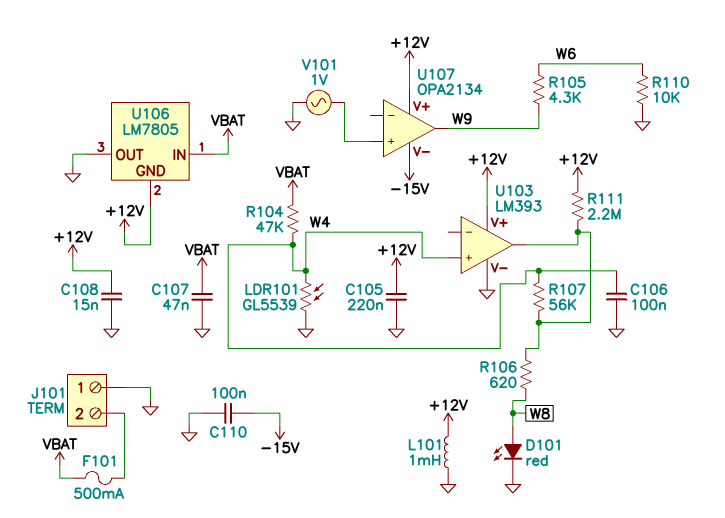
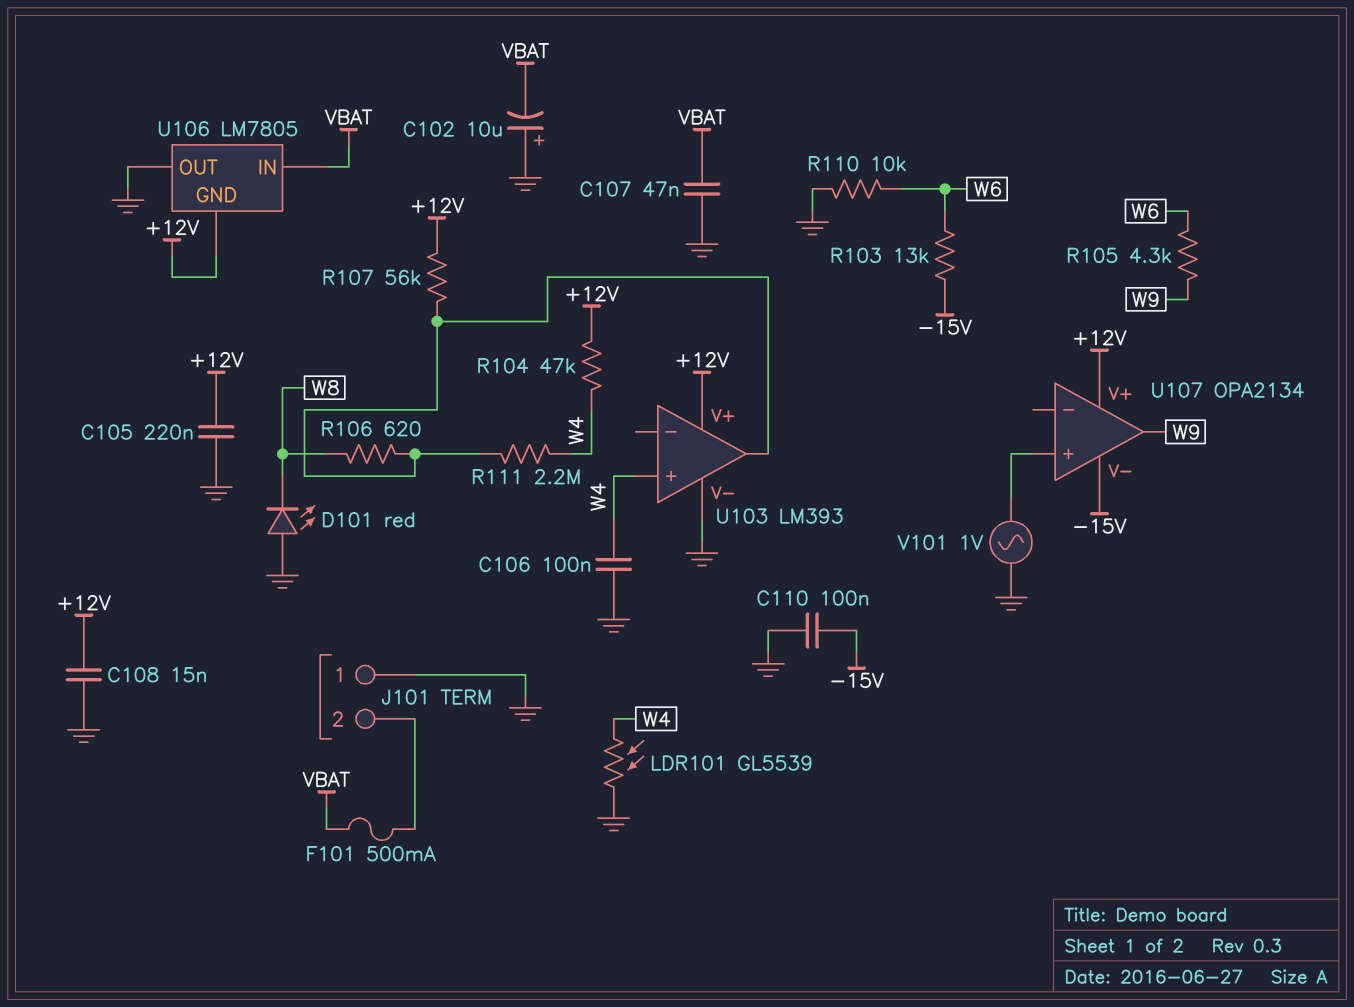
C102: none -> 10uF (plus GND, minus VBAT)
D101: LED red (A W8, K GND) -> LED red (A GND, K W8)
L101: 1mH (+12V, GND) -> none
R103: none -> 13k (-15V, W6)
R104: 47k (VBAT, W4) -> 47k (+12V, W4)
R107: 56k (U103/out, W4) -> 56k (+12V, U103/out)
R111: 2.2M (+12V, U103/out) -> 2.2M (U103/out, W4)

